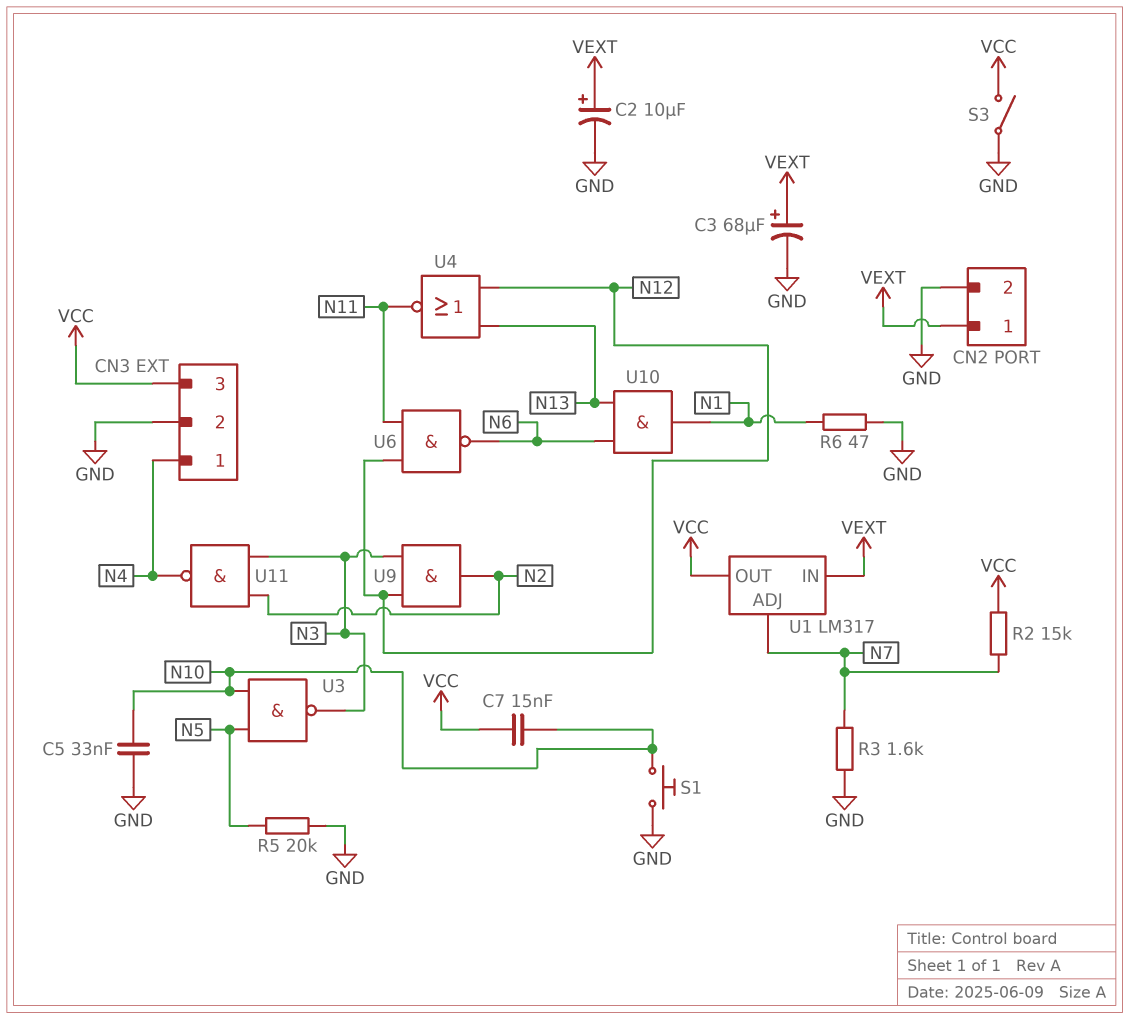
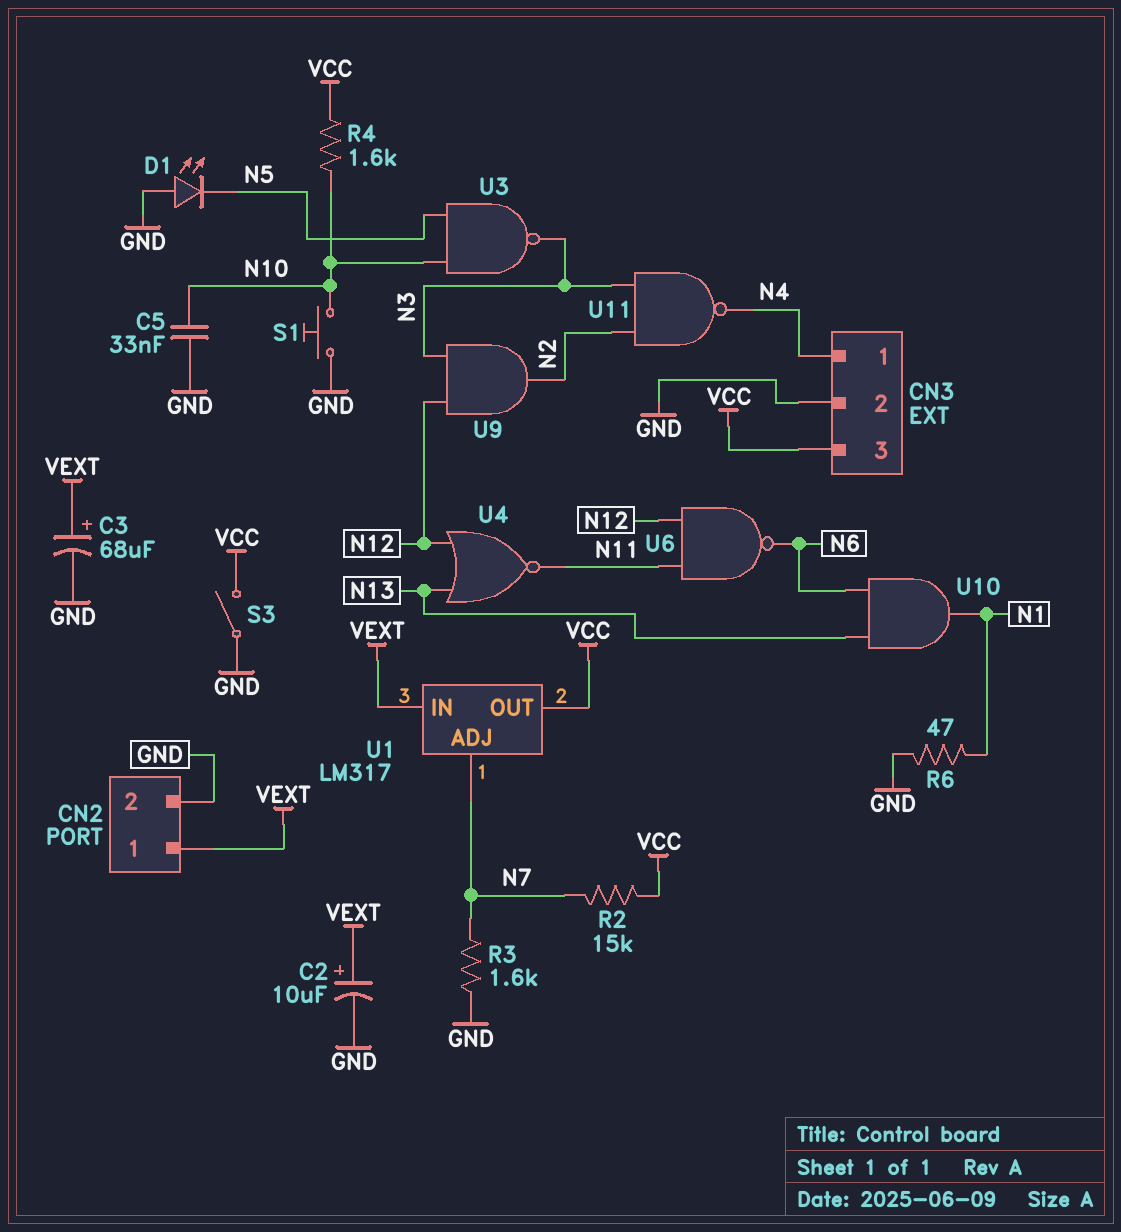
C7: 15nF (N10, VCC) -> none
D1: none -> LED (A GND, K N5)
R4: none -> 1.6k (N10, VCC)
R5: 20k (GND, N5) -> none

